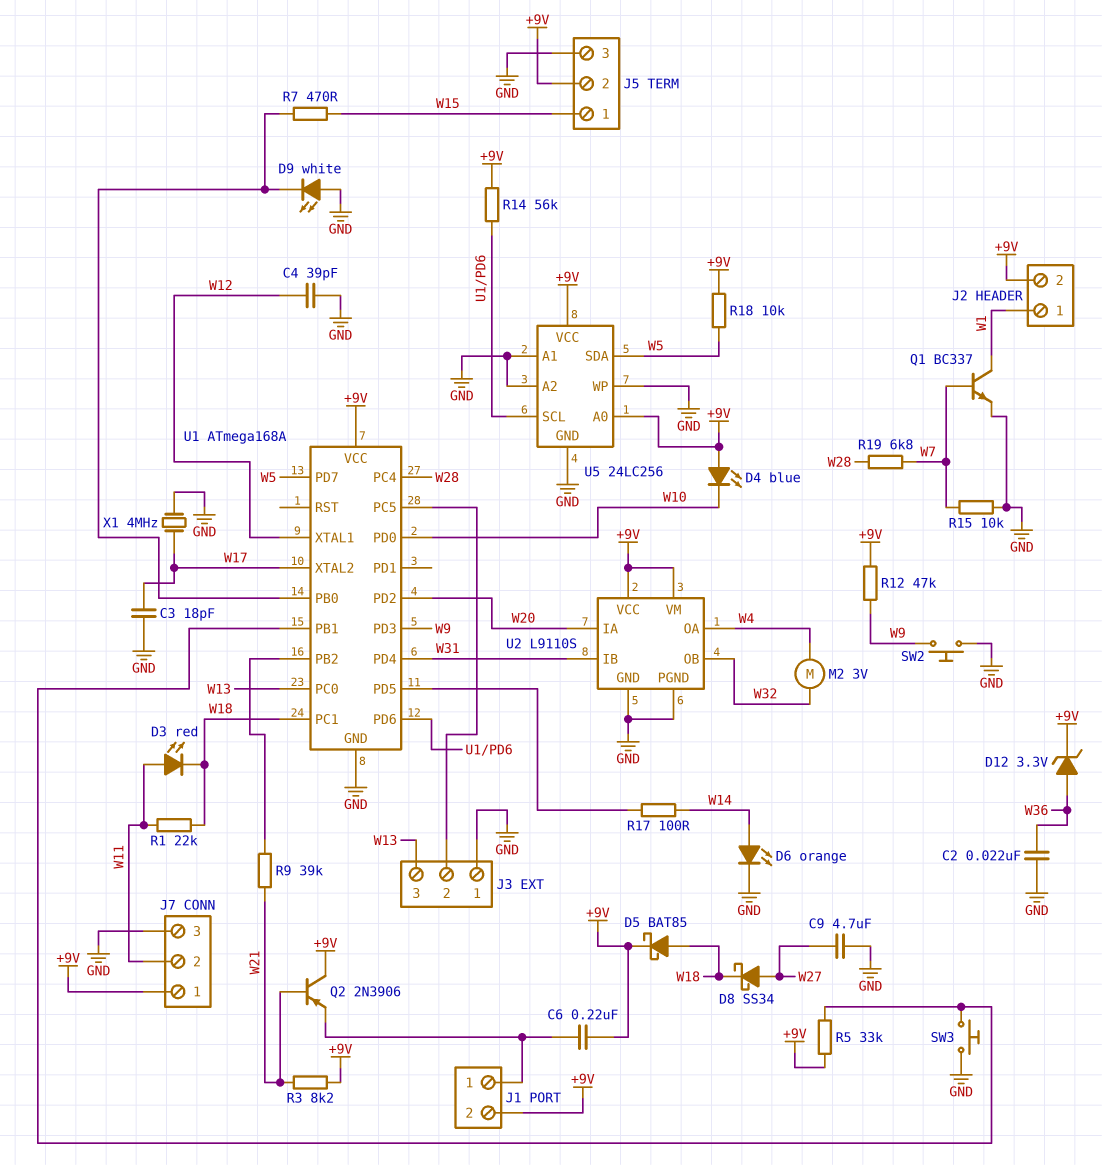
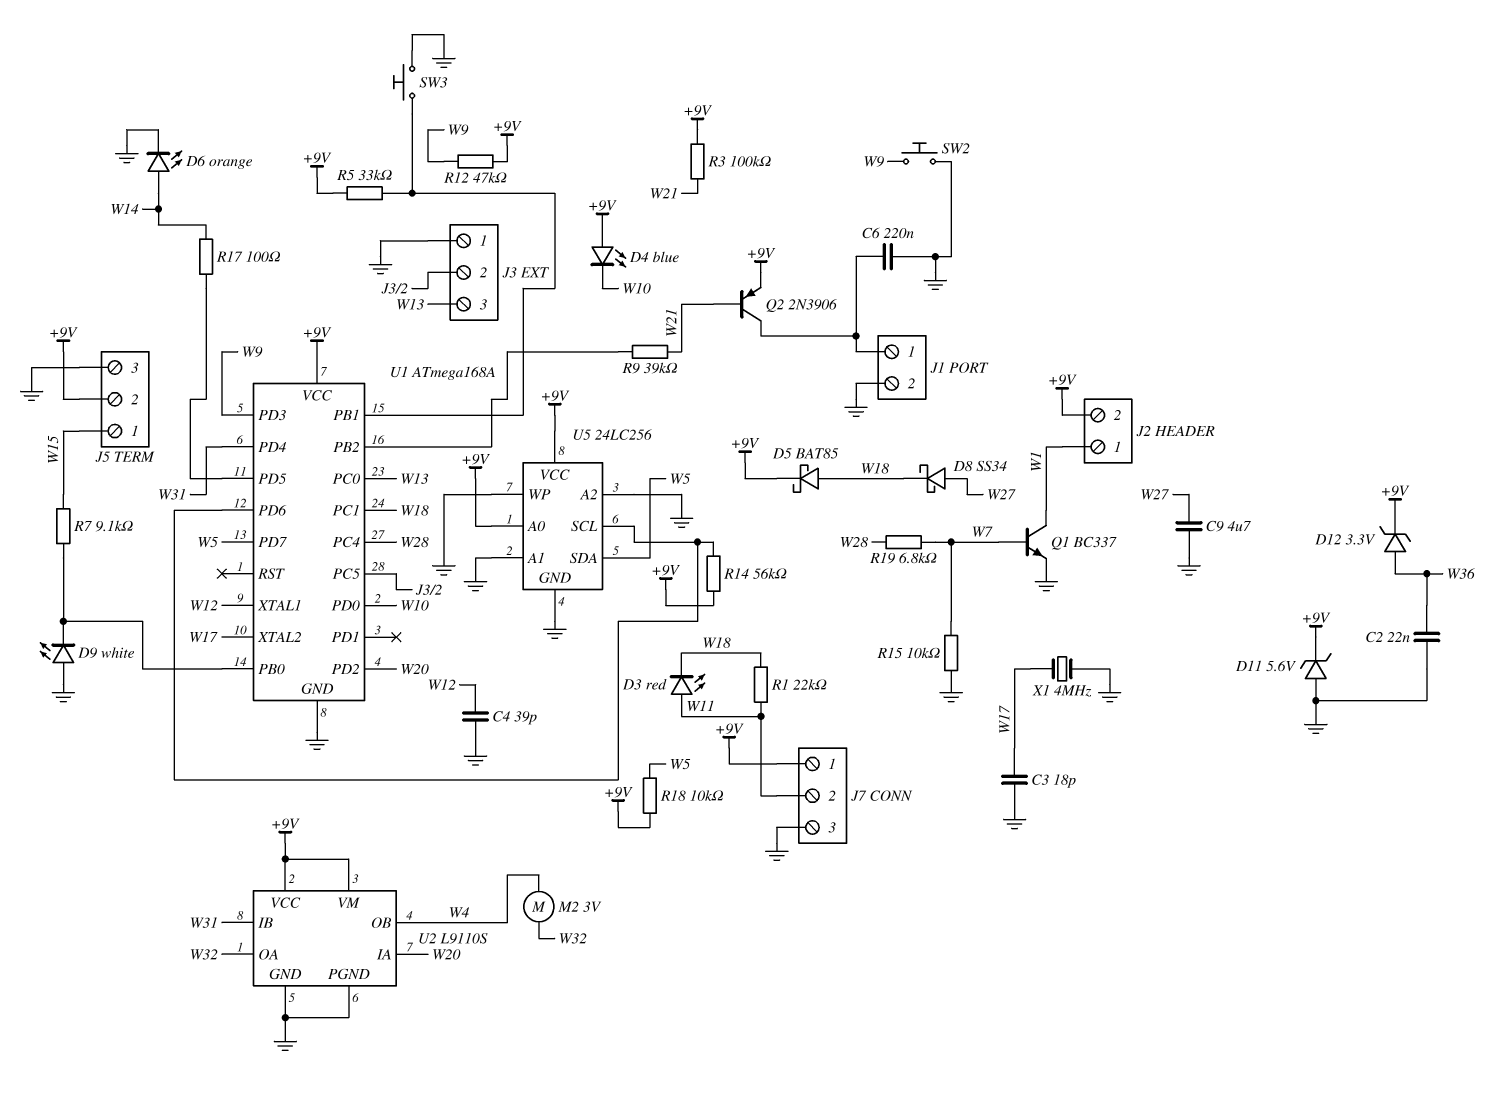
C6: 220nF (+9V, J1/1) -> 220nF (GND, J1/1)
D11: none -> zener 5.6V (A GND, K +9V)
J1 pin 2: +9V -> GND
Q2: PNP 2N3906 (B W21, C +9V, E J1/1) -> PNP 2N3906 (B W21, C J1/1, E +9V)
R3: 8.2k (+9V, W21) -> 100k (+9V, W21)
R7: 470 (U1/PB0, W15) -> 9.1k (U1/PB0, W15)
U2 pin OA: W4 -> W32
U2 pin OB: W32 -> W4

